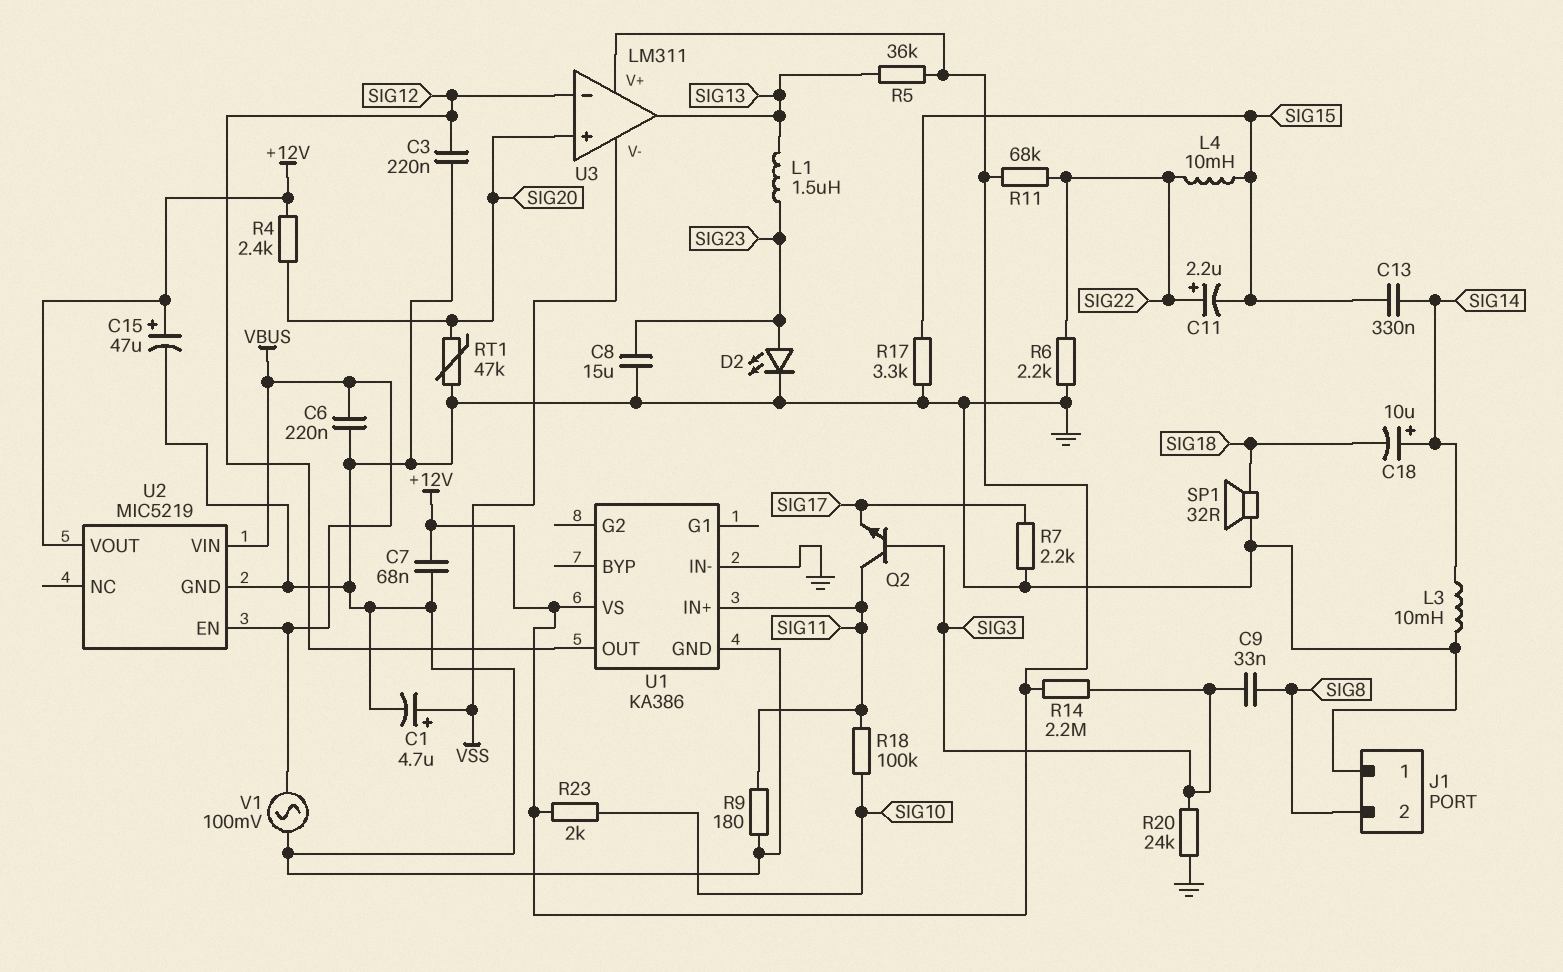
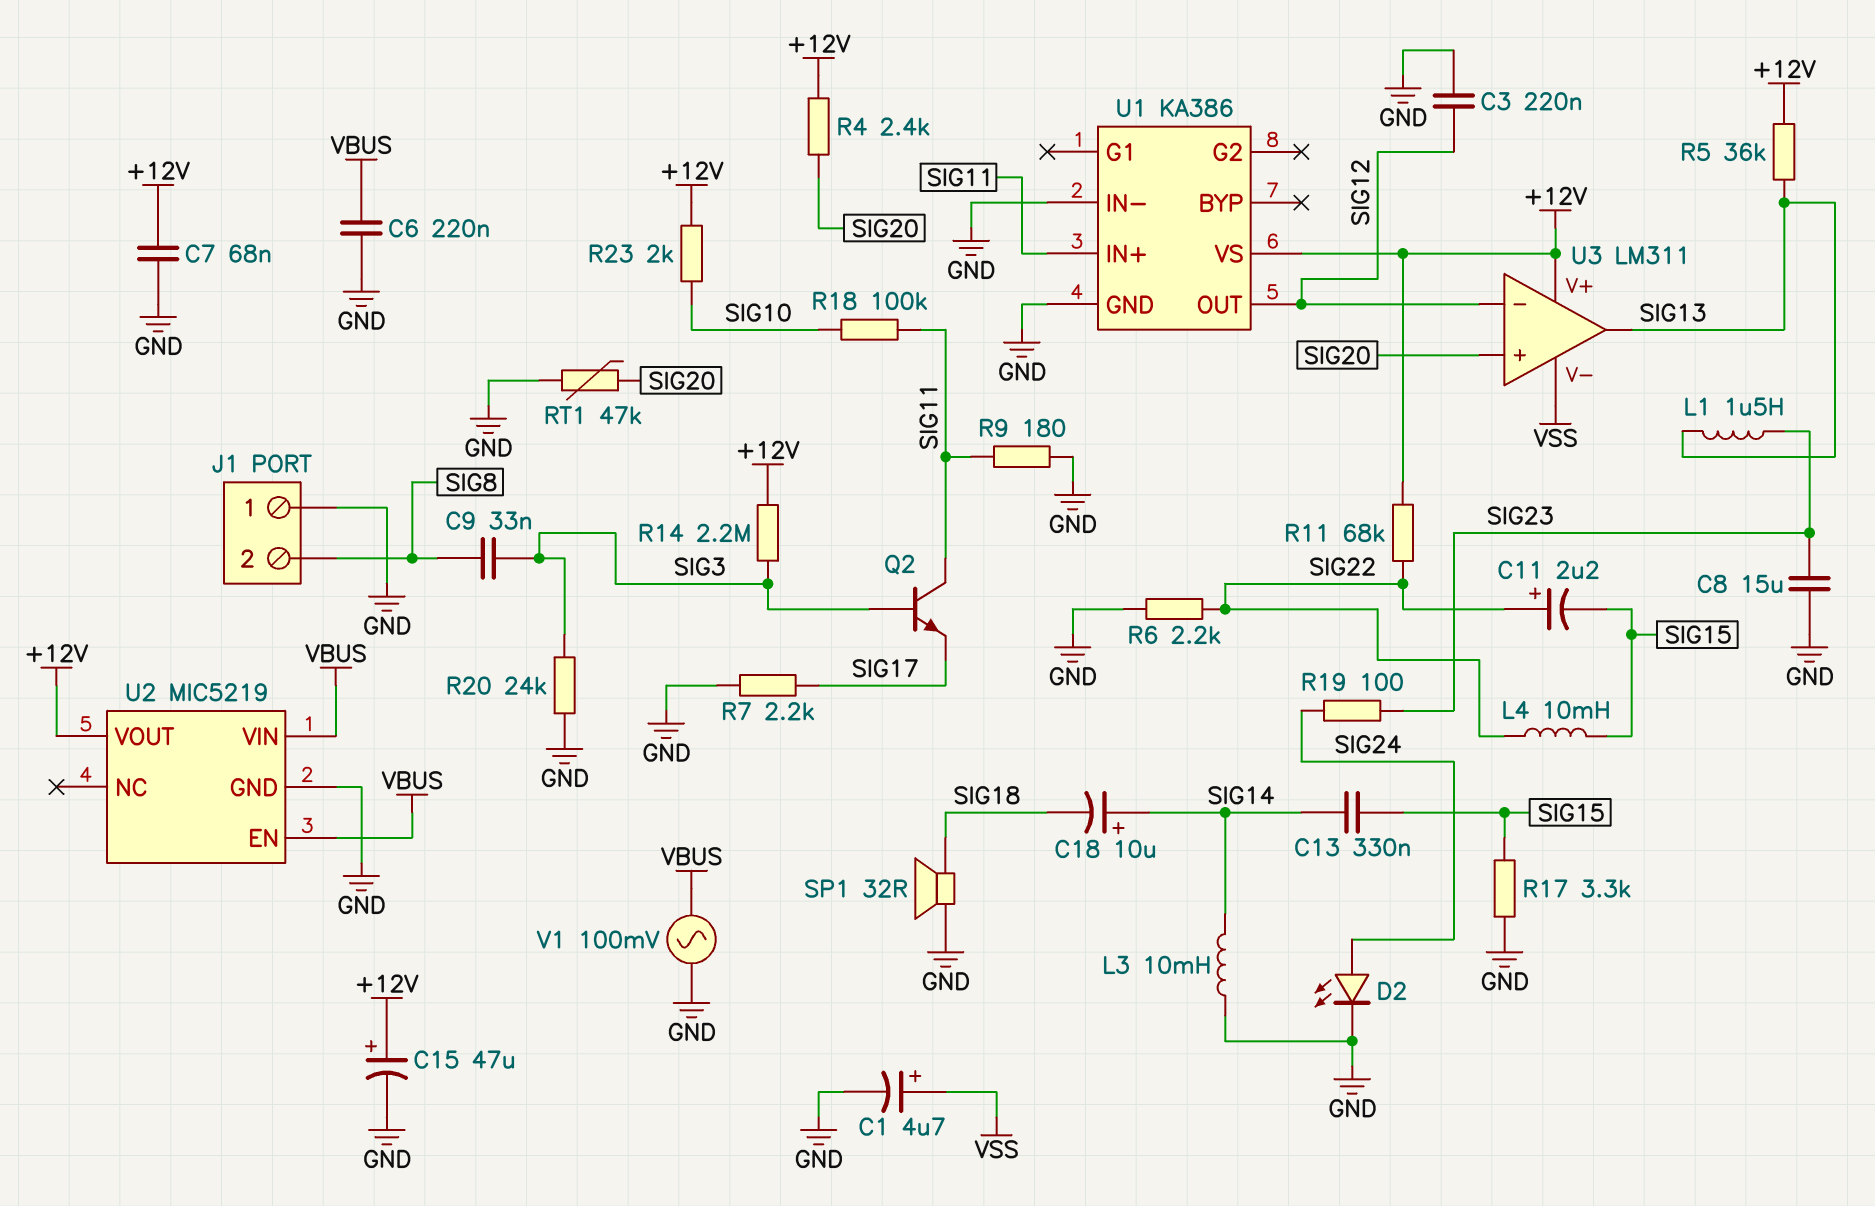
D2: LED (A SIG23, K GND) -> LED (A SIG24, K GND)
R19: none -> 100 (SIG23, SIG24)

